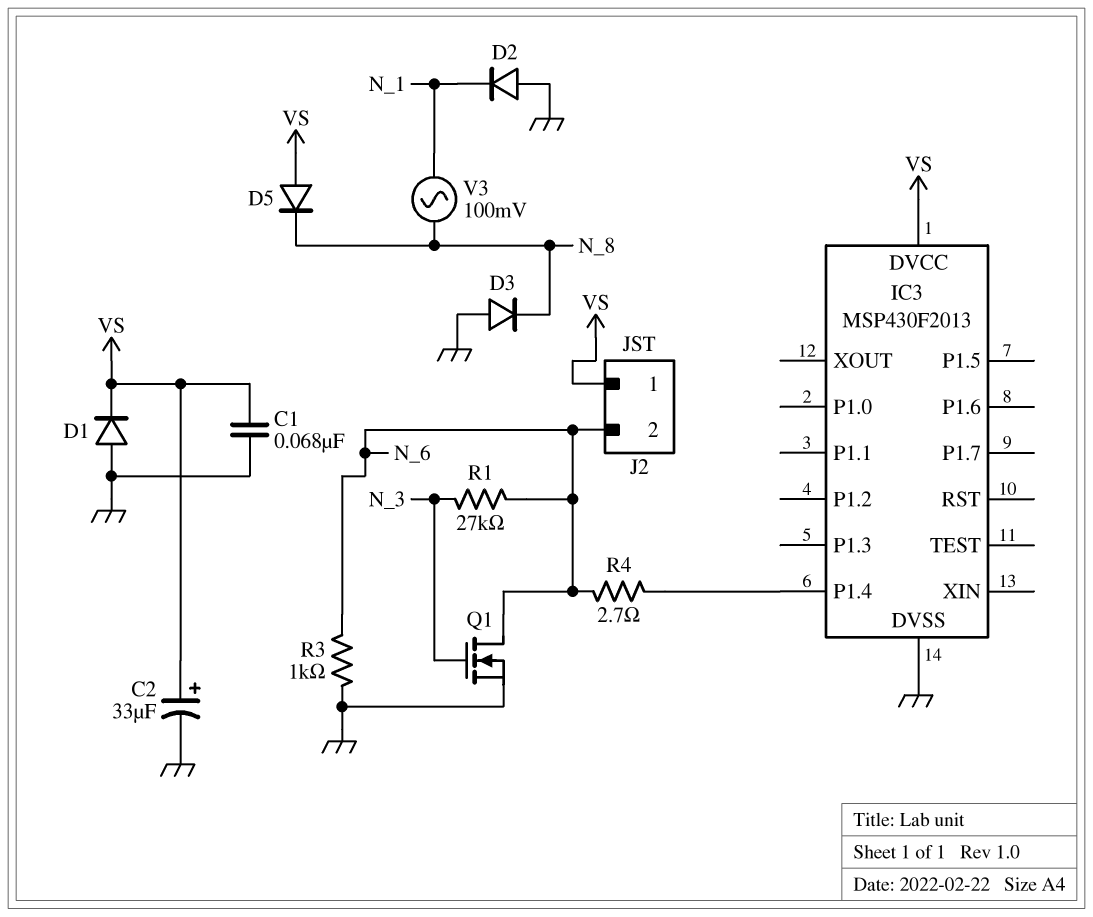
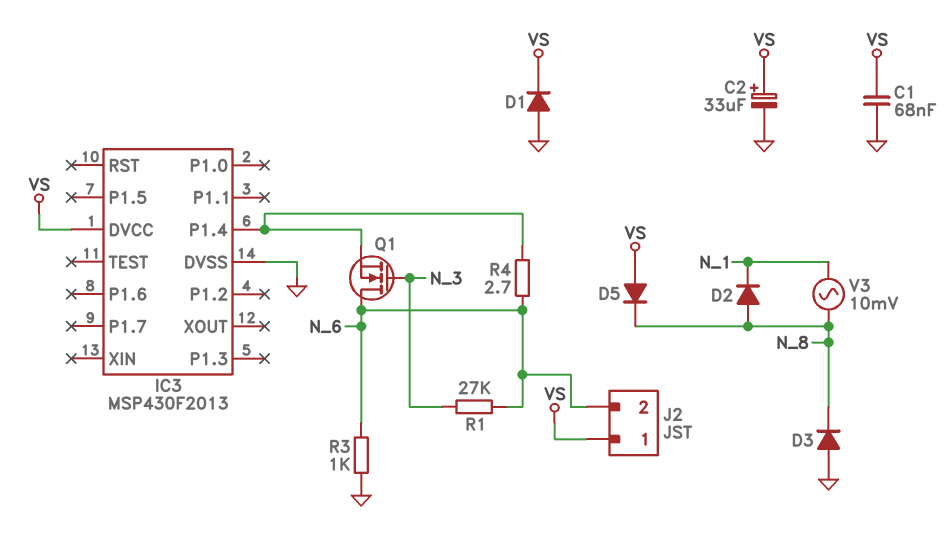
D2: diode (A GND, K N_1) -> diode (A N_8, K N_1)
Q1: NMOS (G N_3, D N_6, S GND) -> NMOS (G N_3, D N_6, S IC3/P1.4)
V3: AC 100mV (N_1, N_8) -> AC 10mV (N_1, N_8)

